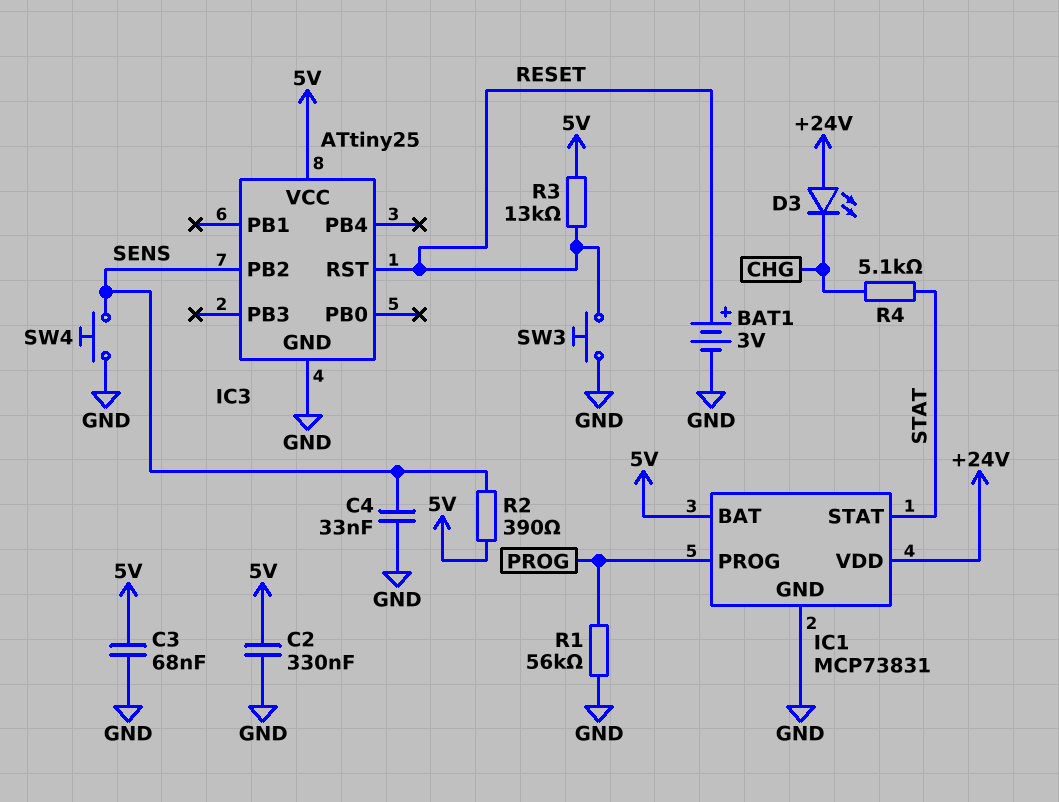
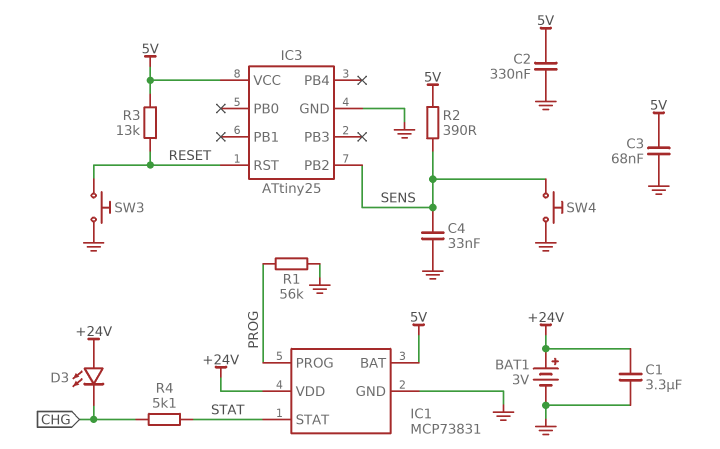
BAT1: 3V (plus RESET, minus GND) -> 3V (plus +24V, minus GND)
C1: none -> 3.3uF (+24V, GND)

